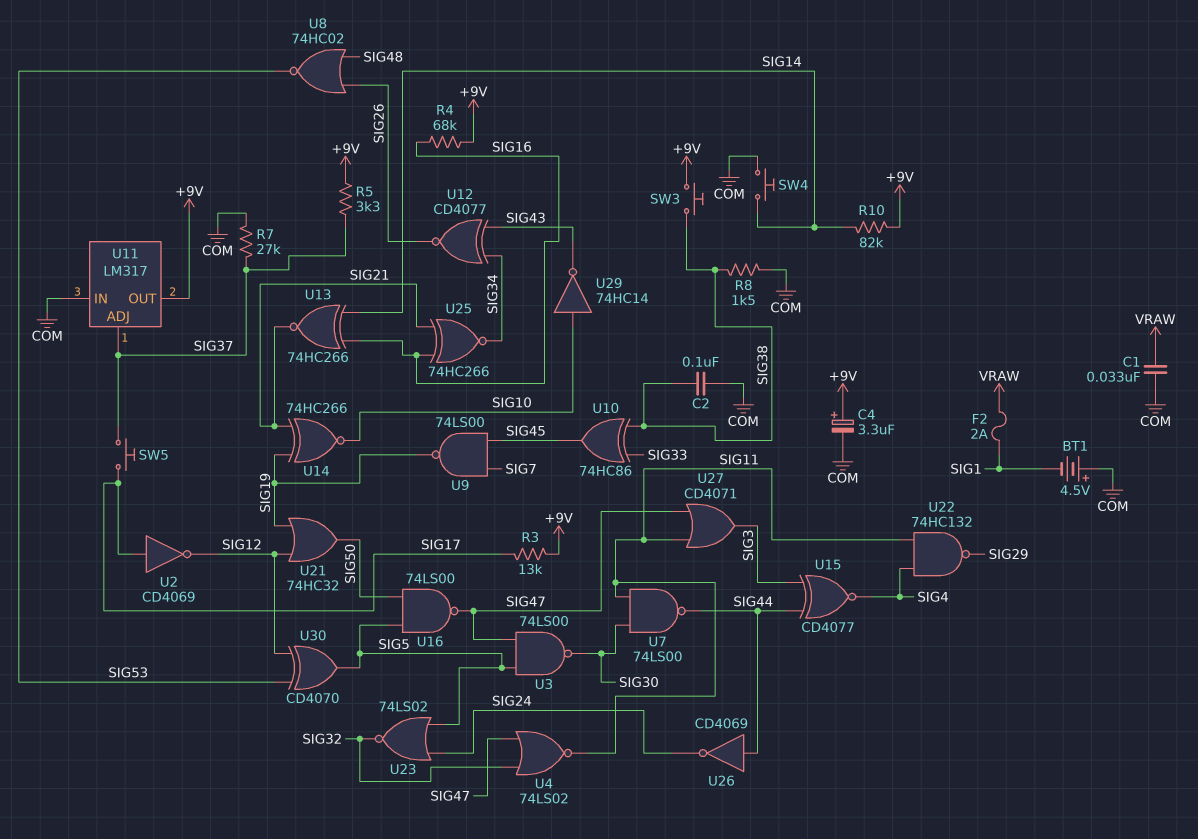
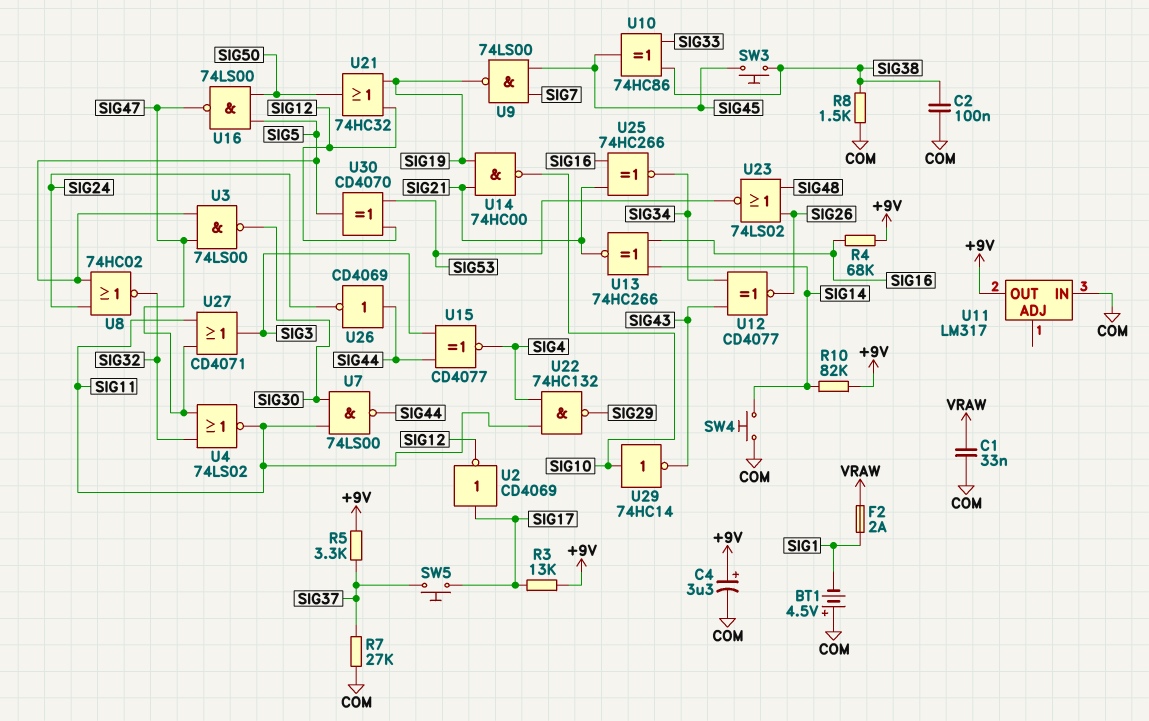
SW3: button (+9V, SIG38) -> button (SIG38, SIG45)
U8: NOR 74HC02 (in SIG26, in SIG48, out SIG53) -> NOR 74HC02 (in SIG5, in SIG24, out SIG32)
U11 pin ADJ: SIG37 -> none
U14: XNOR 74HC266 (in SIG19, in SIG21, out SIG10) -> NAND 74HC00 (in SIG19, in SIG21, out SIG10)
U23: NOR 74LS02 (in SIG5, in SIG24, out SIG32) -> NOR 74LS02 (in SIG26, in SIG48, out SIG53)

